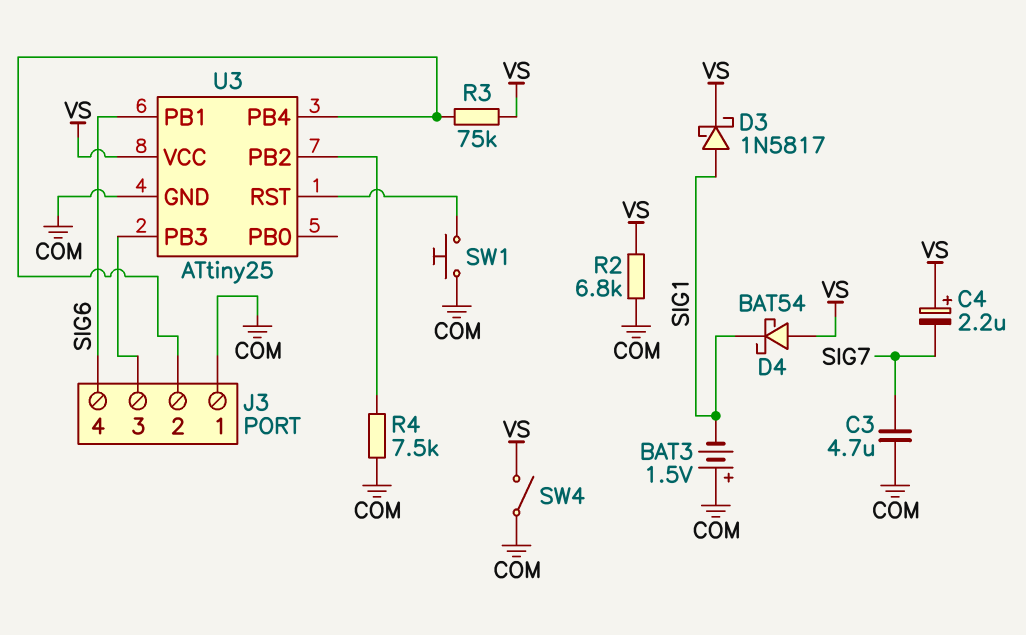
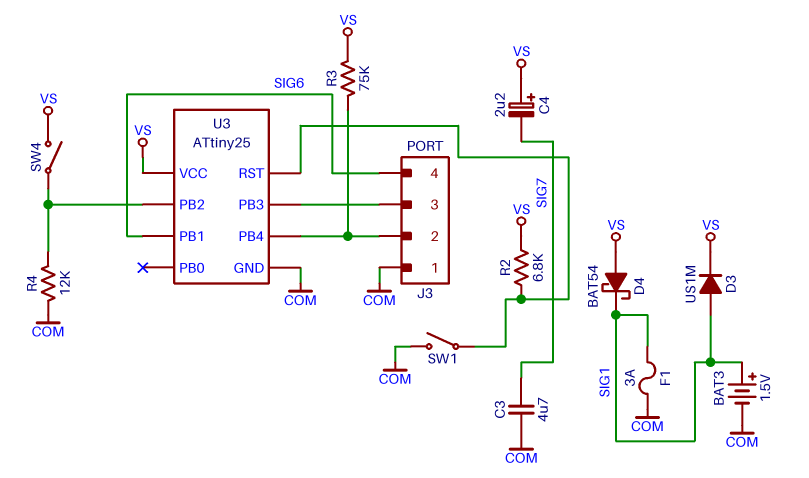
BAT3: 1.5V (plus COM, minus SIG1) -> 1.5V (plus SIG1, minus COM)
D3: schottky 1N5817 (A SIG1, K VS) -> diode US1M (A SIG1, K VS)
F1: none -> 3A (COM, SIG1)
R2: 6.8k (COM, VS) -> 6.8k (U3/RST, VS)
R4: 7.5k (COM, U3/PB2) -> 12k (COM, U3/PB2)
SW1: button (COM, U3/RST) -> switch (COM, U3/RST)
SW4: switch (COM, VS) -> switch (U3/PB2, VS)

